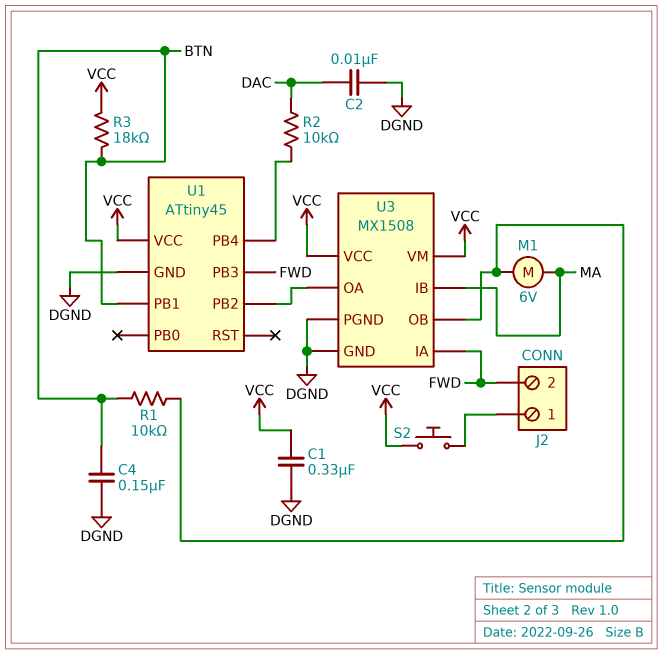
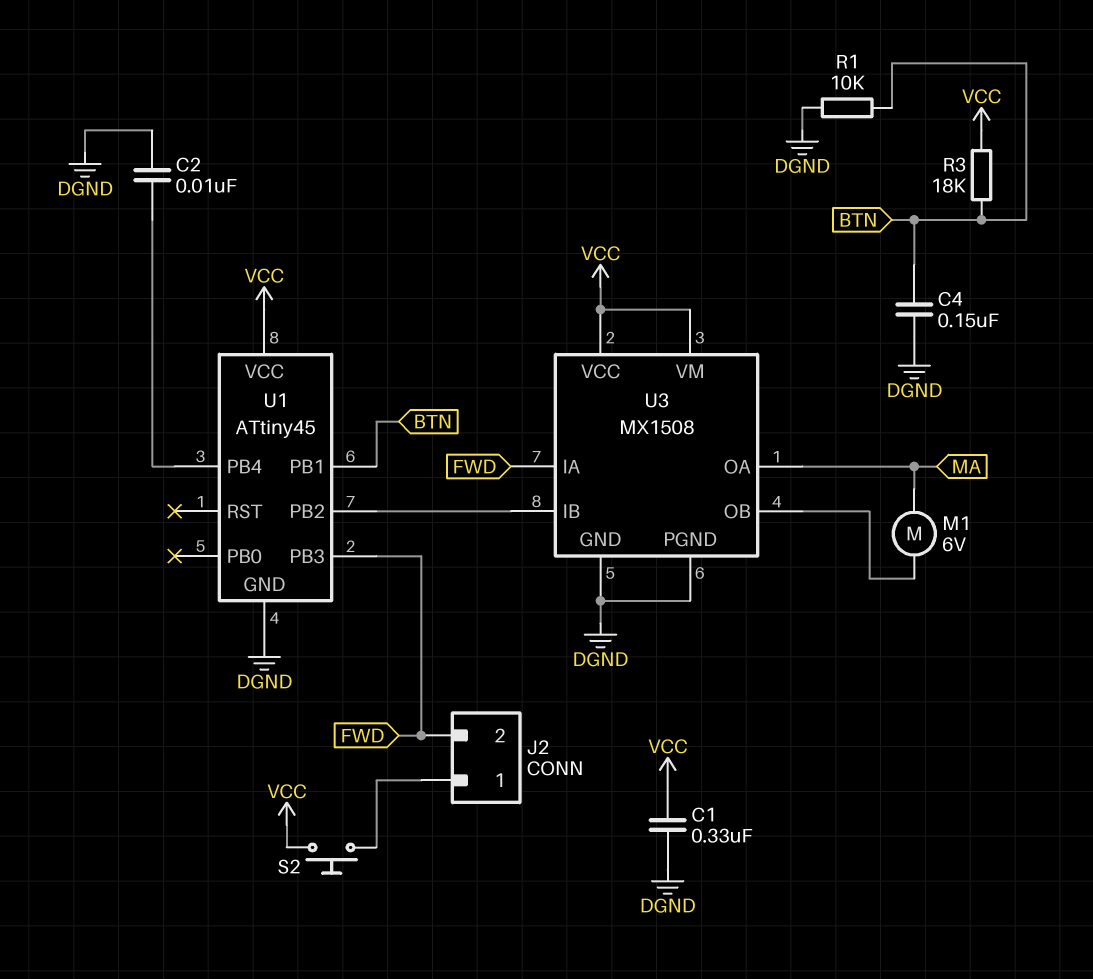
C2: 10nF (DAC, DGND) -> 10nF (DGND, U1/PB4)
R1: 10k (BTN, U3/OB) -> 10k (BTN, DGND)
R2: 10k (DAC, U1/PB4) -> none
U3 pin IB: MA -> U1/PB2
U3 pin OA: U1/PB2 -> MA

